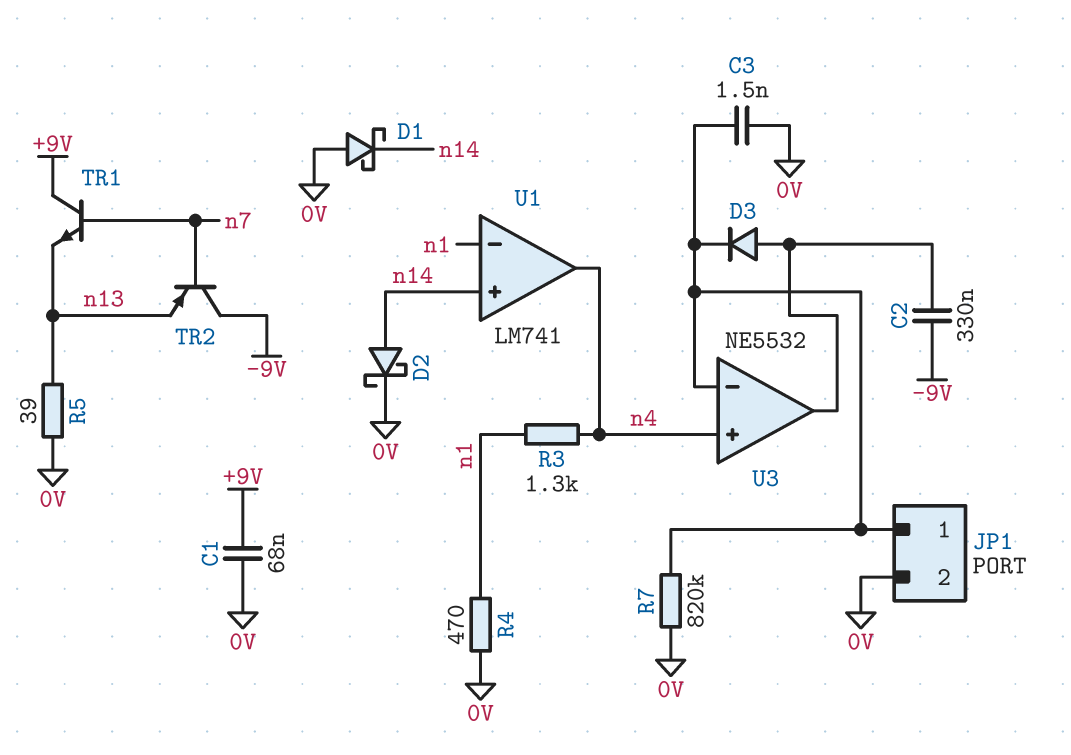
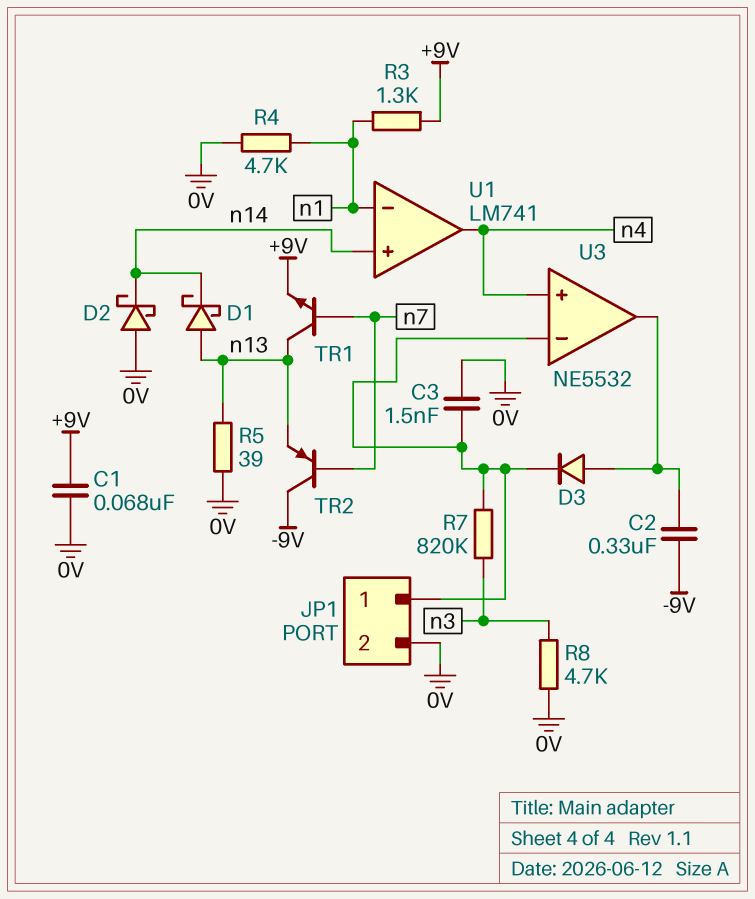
D1: schottky (A 0V, K n14) -> schottky (A n13, K n14)
D2: schottky (A n14, K 0V) -> schottky (A 0V, K n14)
R3: 1.3k (n1, n4) -> 1.3k (+9V, n1)
R4: 470 (0V, n1) -> 4.7k (0V, n1)
R7: 820k (0V, JP1/1) -> 820k (JP1/1, n3)
R8: none -> 4.7k (0V, n3)
TR1: NPN (B n7, C +9V, E n13) -> NPN (B n7, C n13, E +9V)

